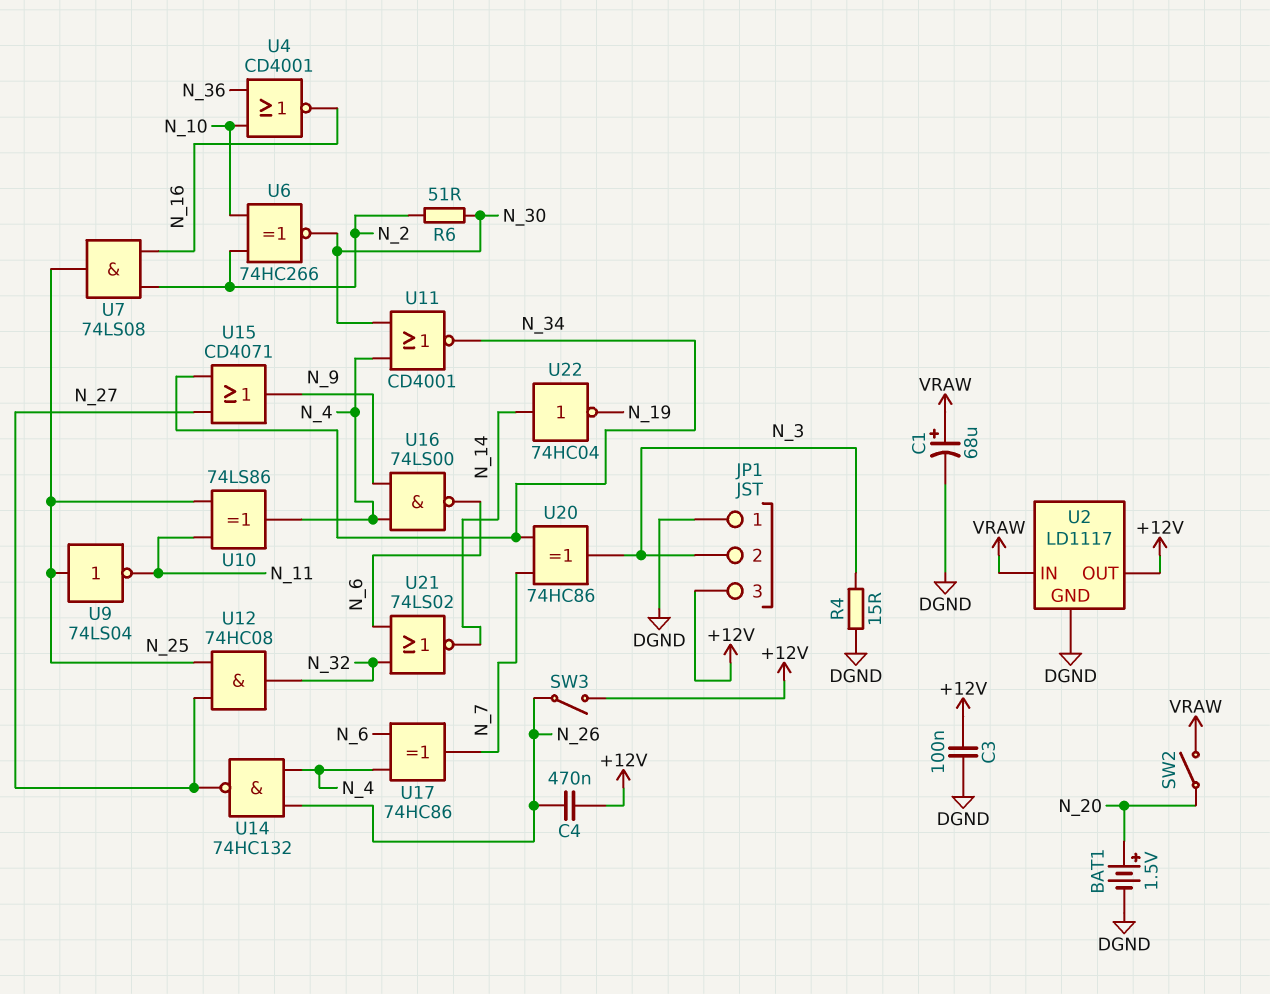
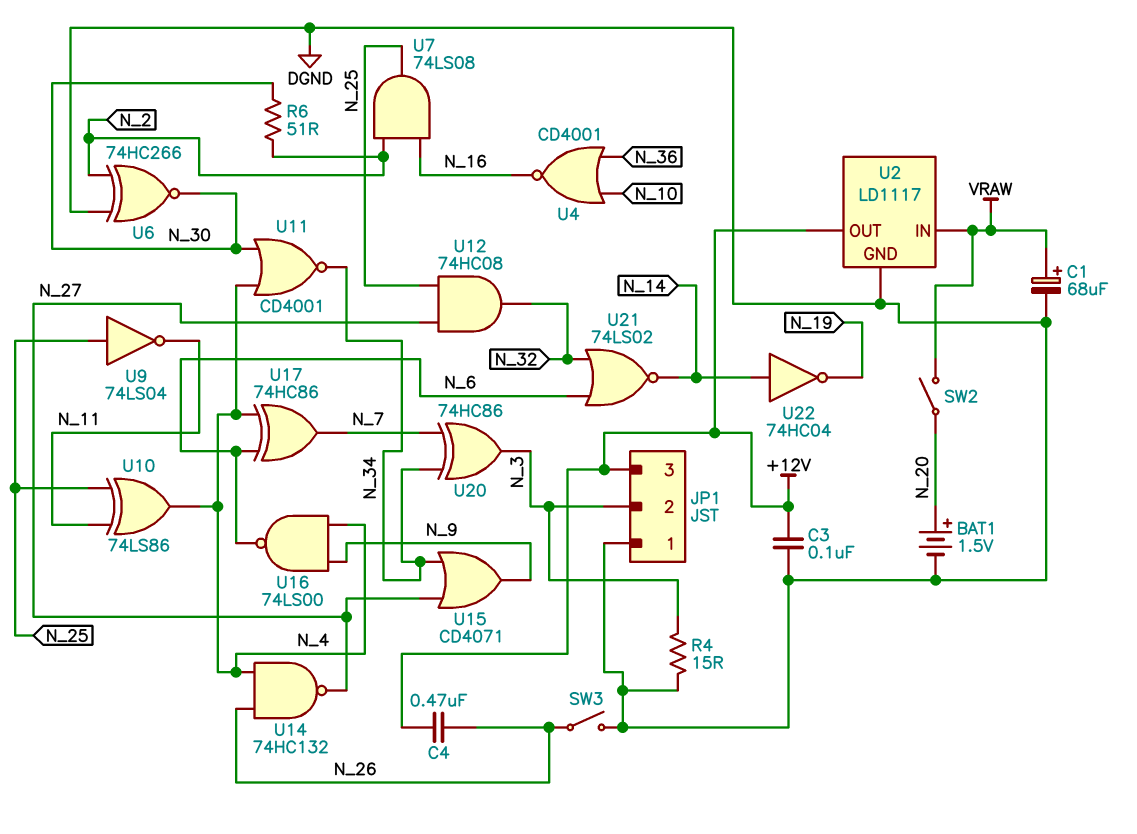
SW3: switch (+12V, N_26) -> switch (DGND, N_26)
U6: XNOR 74HC266 (in N_2, in N_10, out N_30) -> XNOR 74HC266 (in DGND, in N_2, out N_30)

